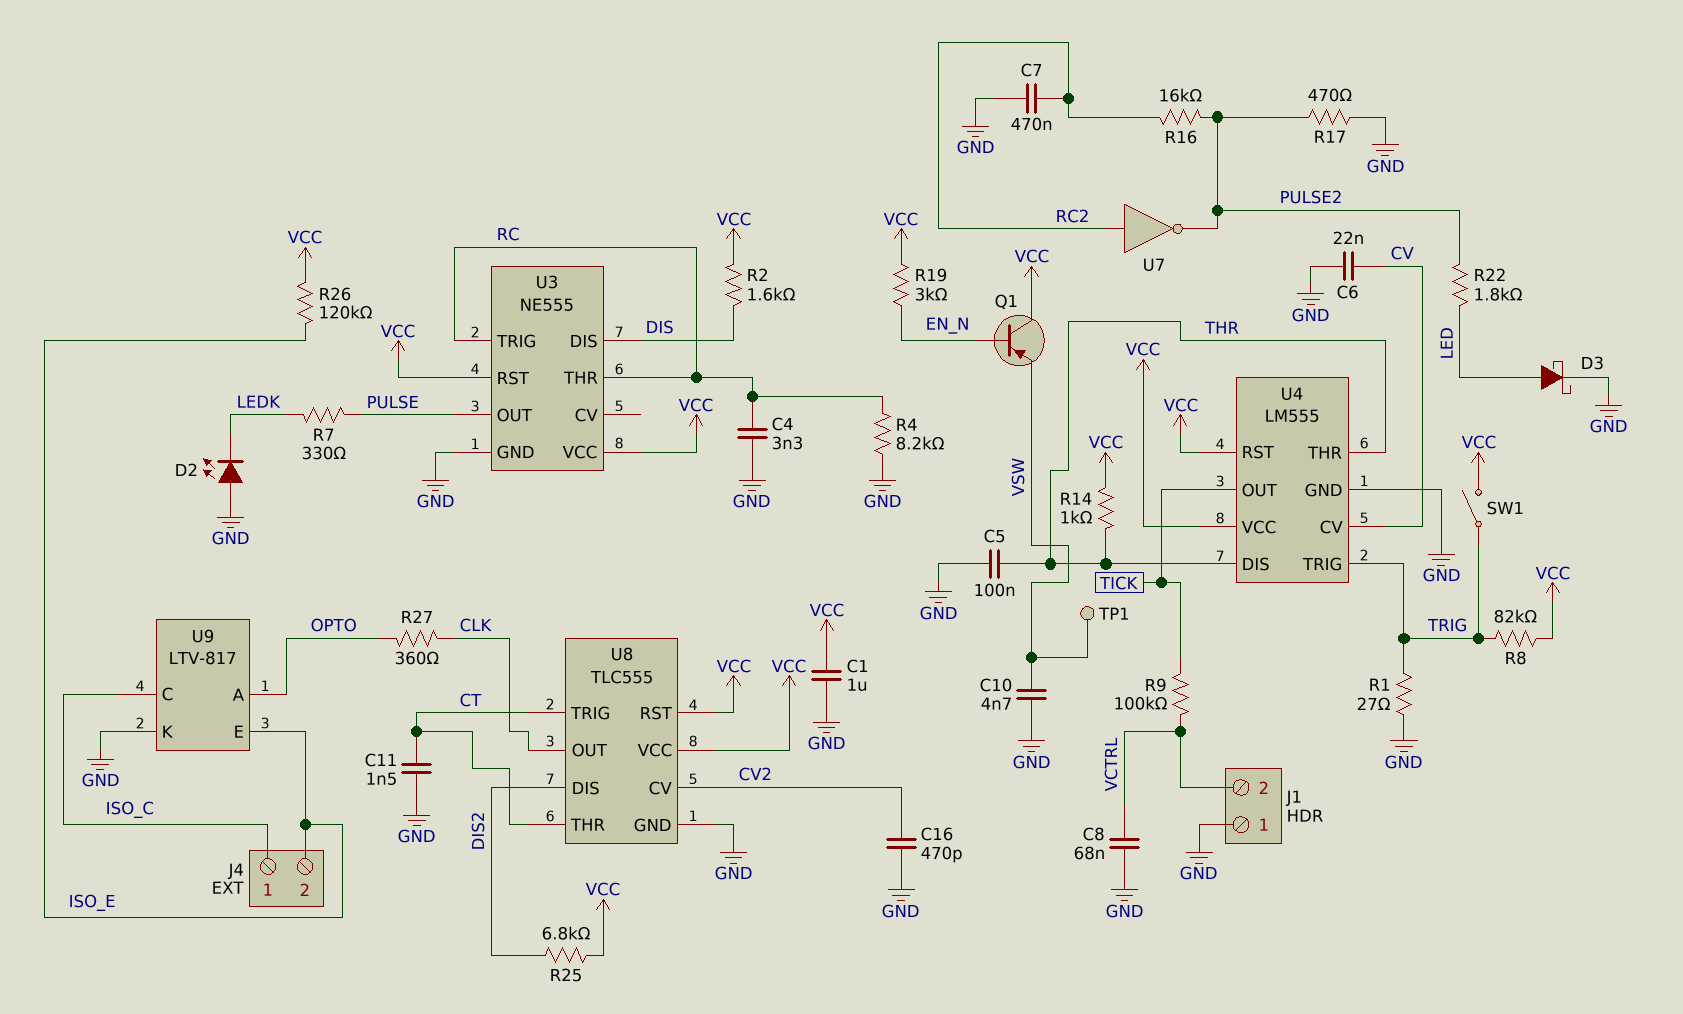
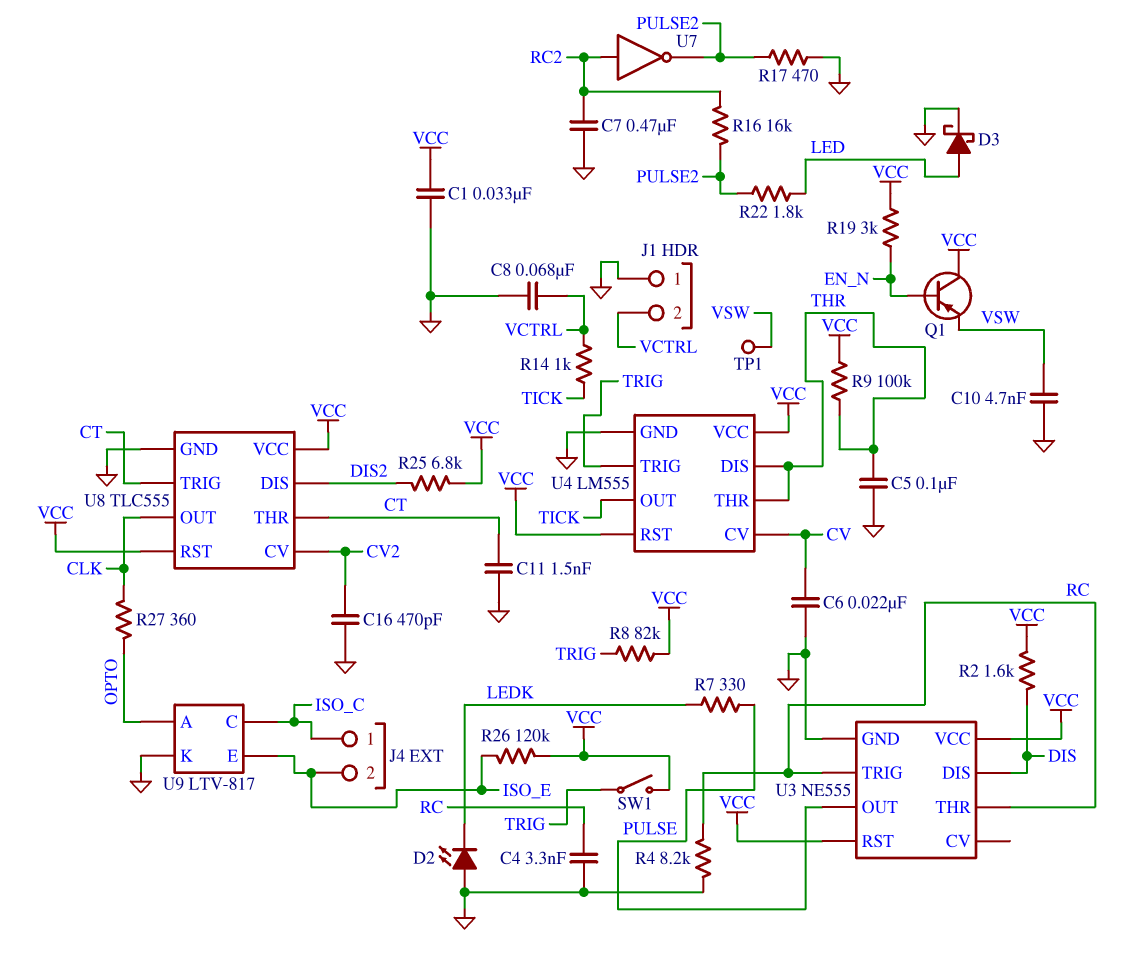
C1: 1uF (GND, VCC) -> 33nF (GND, VCC)
R1: 27 (GND, TRIG) -> none
R9: 100k (TICK, VCTRL) -> 100k (THR, VCC)
R14: 1k (THR, VCC) -> 1k (TICK, VCTRL)

